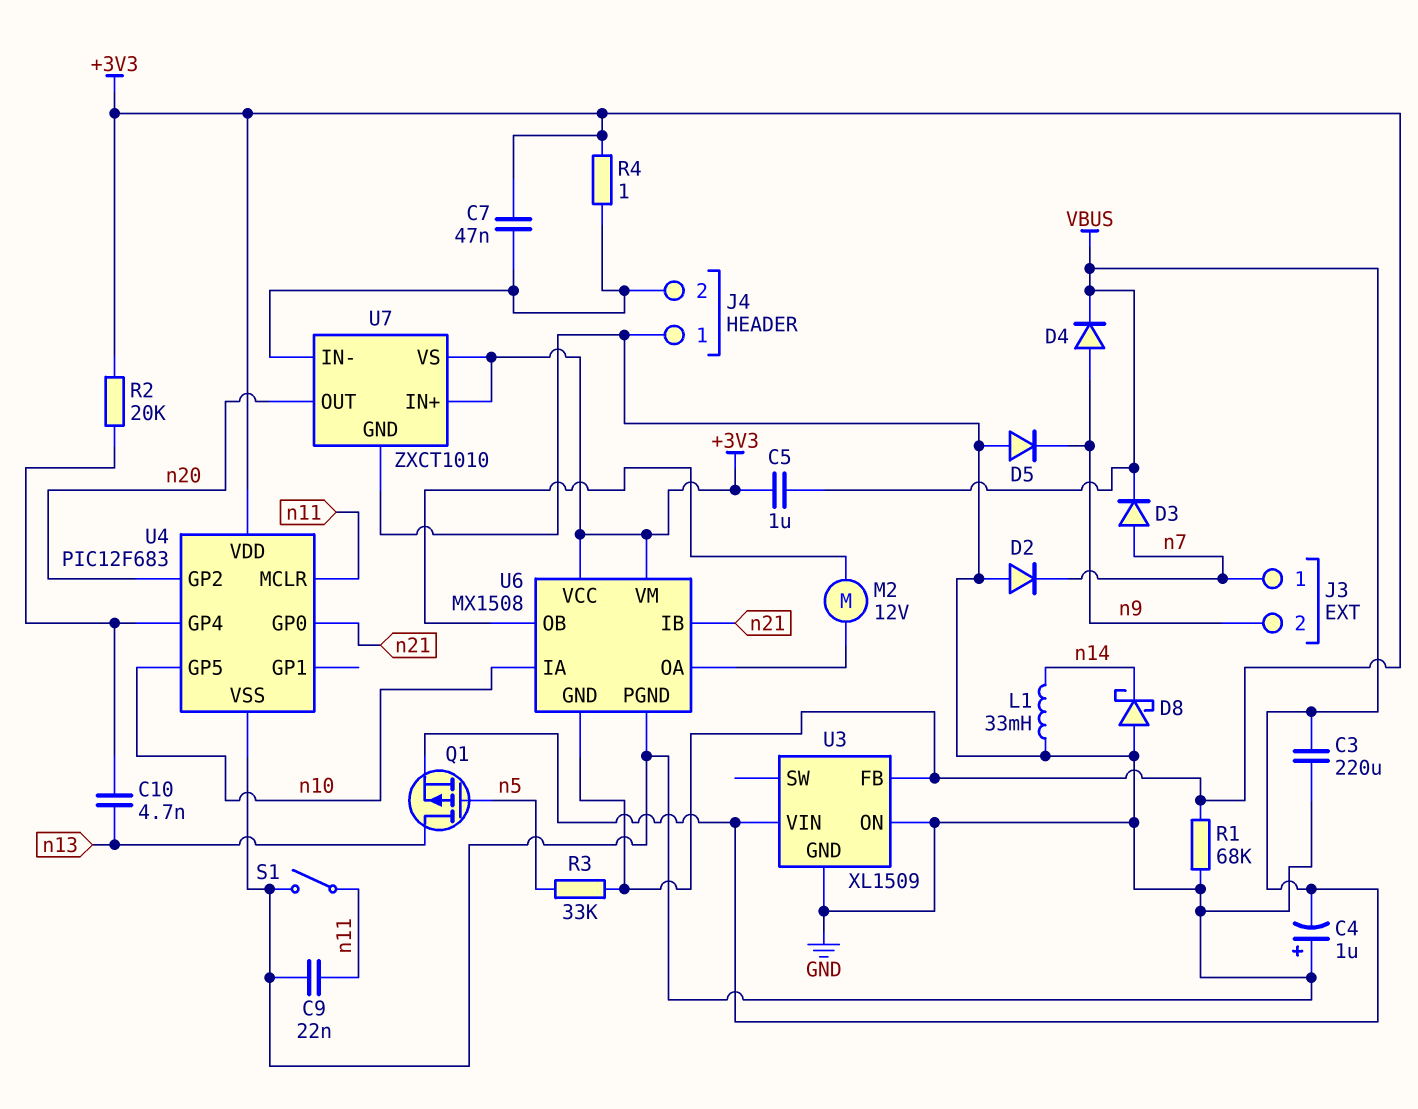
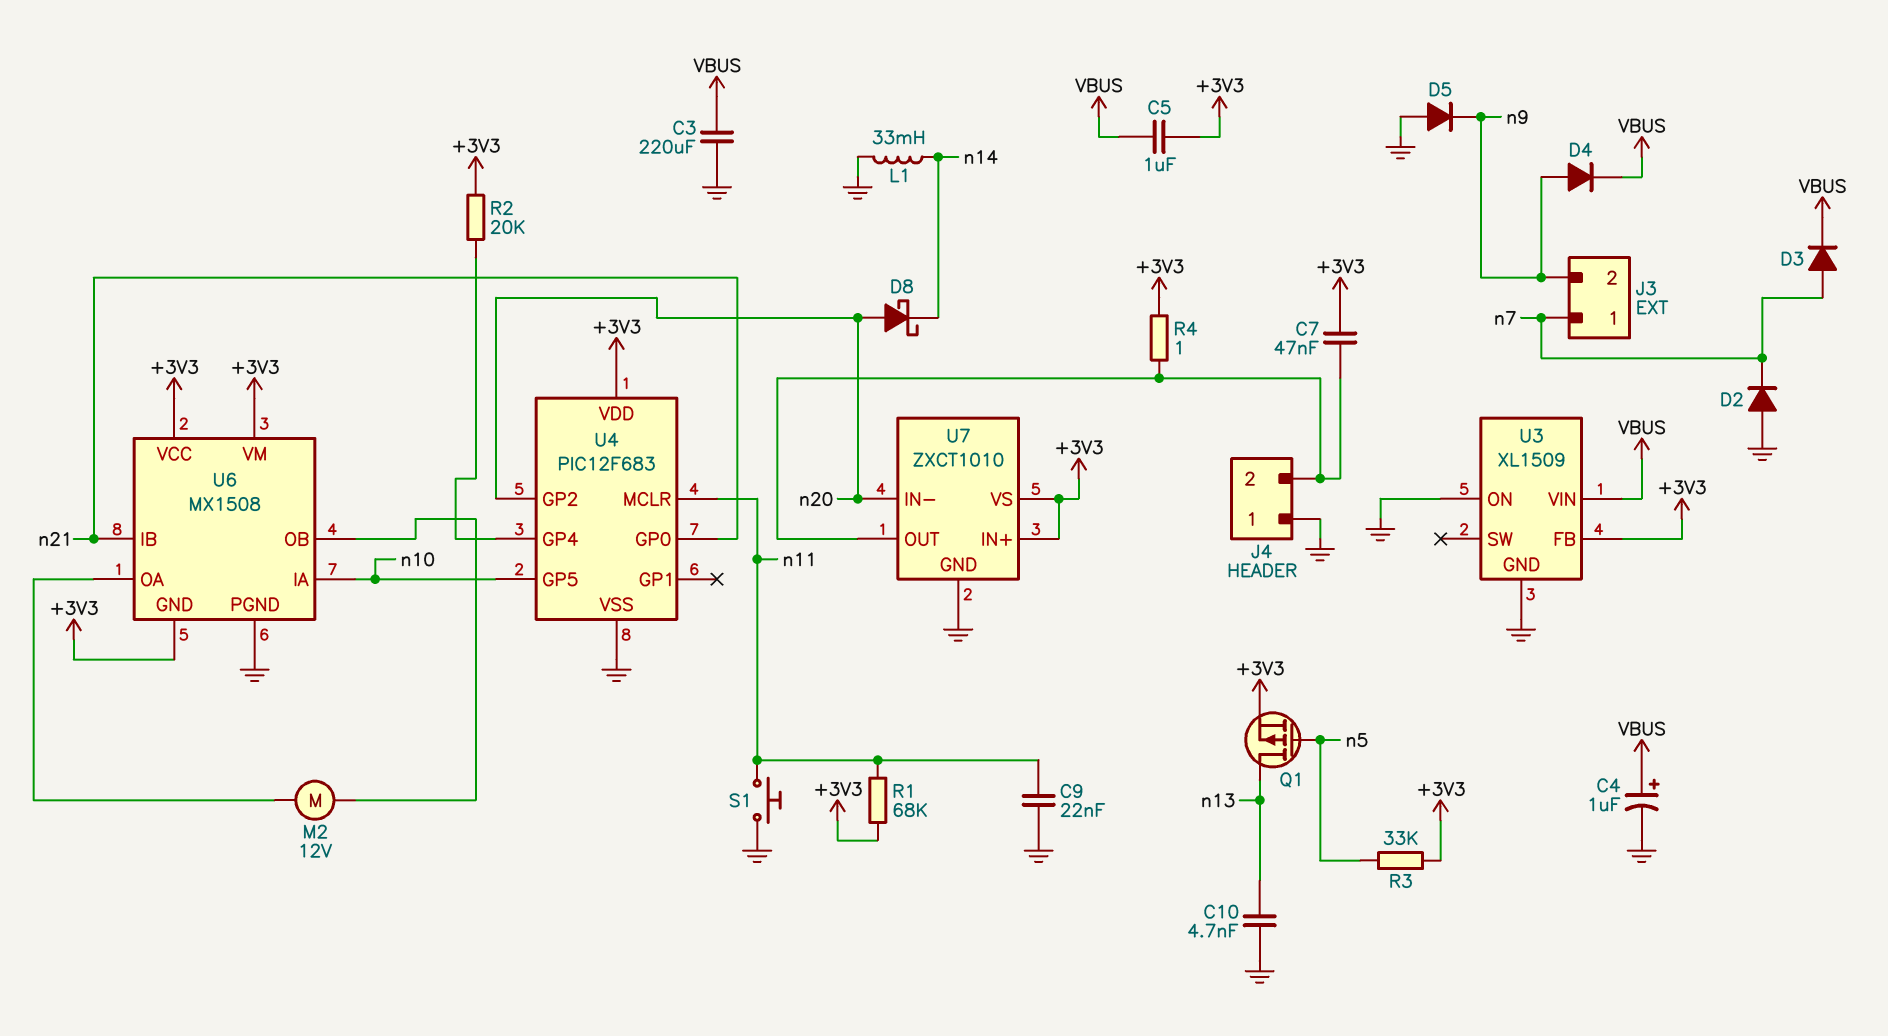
C4: 1uF (plus GND, minus VBUS) -> 1uF (plus VBUS, minus GND)
C10: 4.7nF (U4/GP4, n13) -> 4.7nF (GND, n13)
D8: schottky (A GND, K n14) -> schottky (A n20, K n14)
Q1: PMOS (G n5, D n13, S VBUS) -> PMOS (G n5, D n13, S +3V3)
R1: 68k (+3V3, GND) -> 68k (+3V3, n11)
S1: switch (GND, n11) -> button (GND, n11)
U7 pin IN-: J4/2 -> n20
U7 pin OUT: n20 -> J4/2

